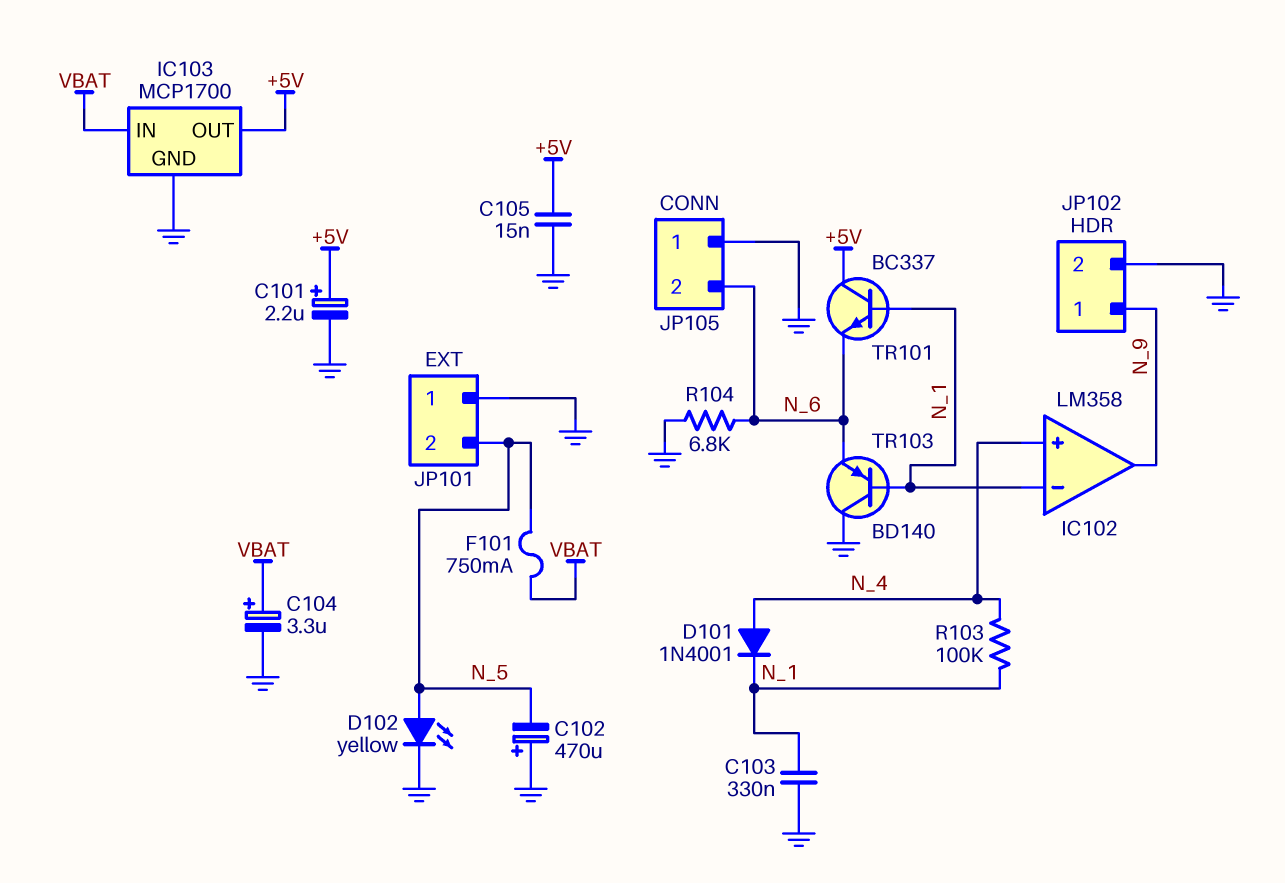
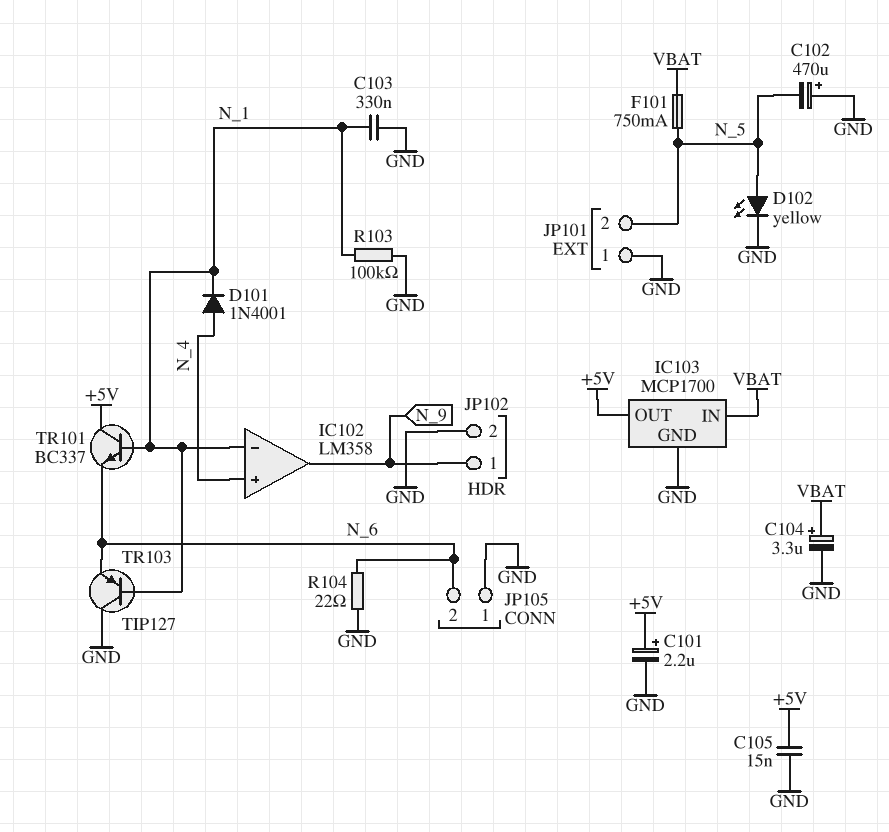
R103: 100k (N_1, N_4) -> 100k (GND, N_1)
R104: 6.8k (GND, N_6) -> 22 (GND, N_6)
TR103: PNP BD140 (B N_1, C GND, E N_6) -> PNP TIP127 (B N_1, C GND, E N_6)

